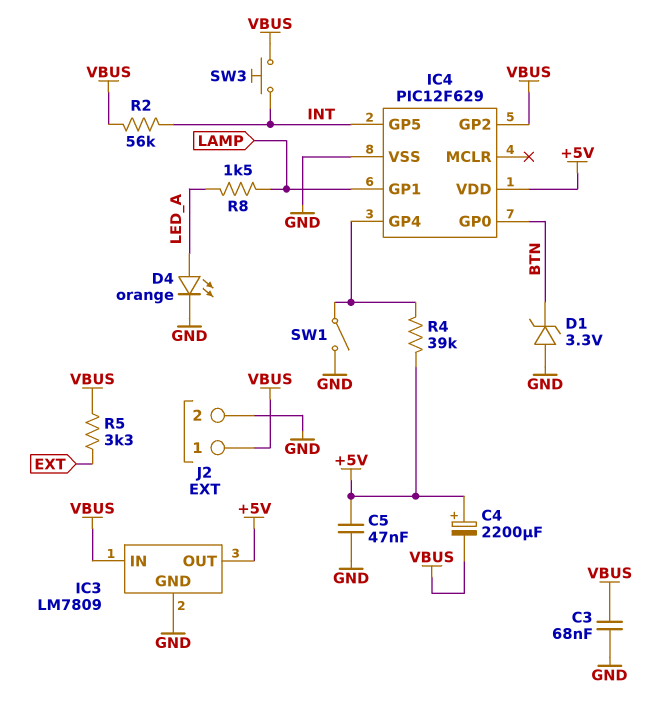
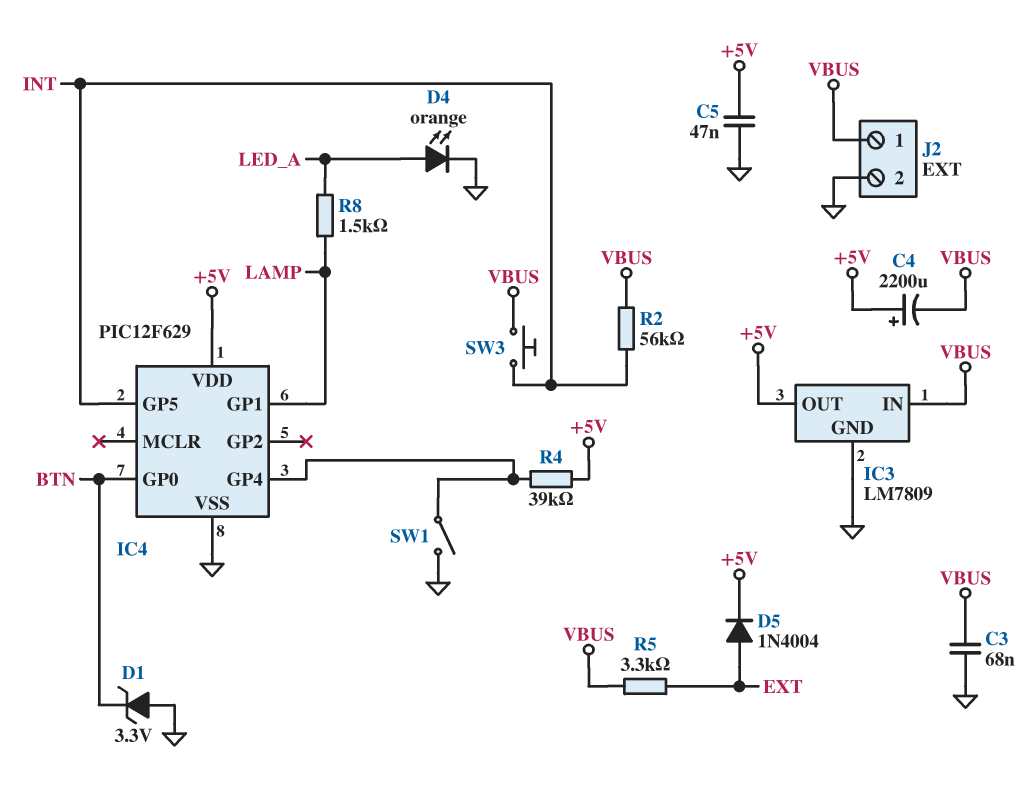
D5: none -> diode 1N4004 (A EXT, K +5V)
IC4 pin GP2: VBUS -> none

